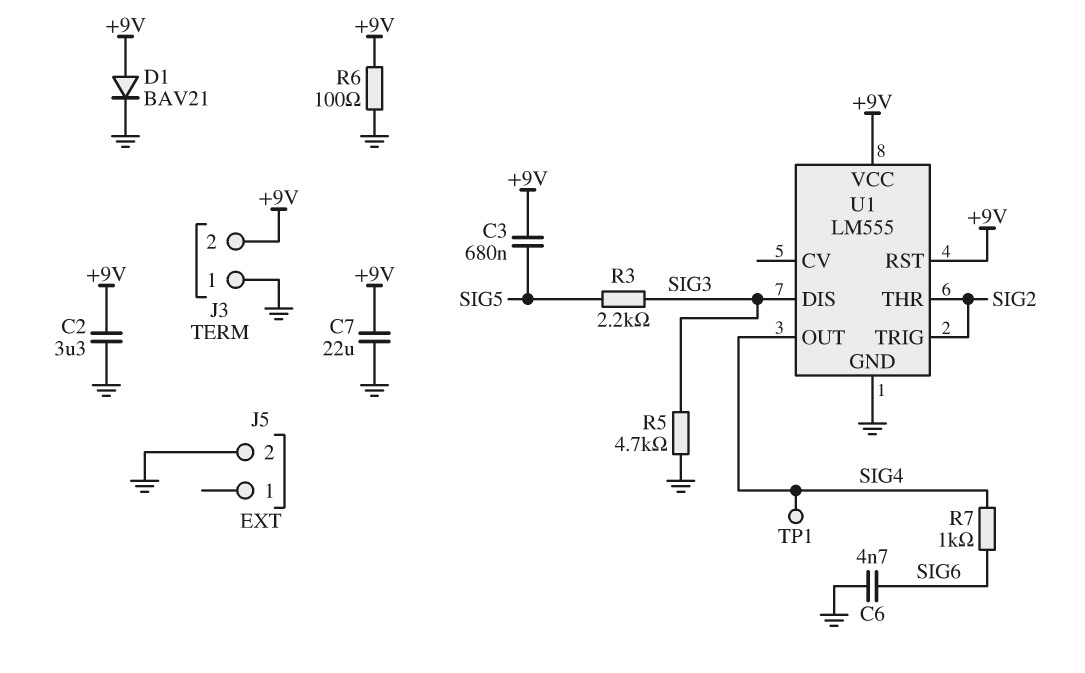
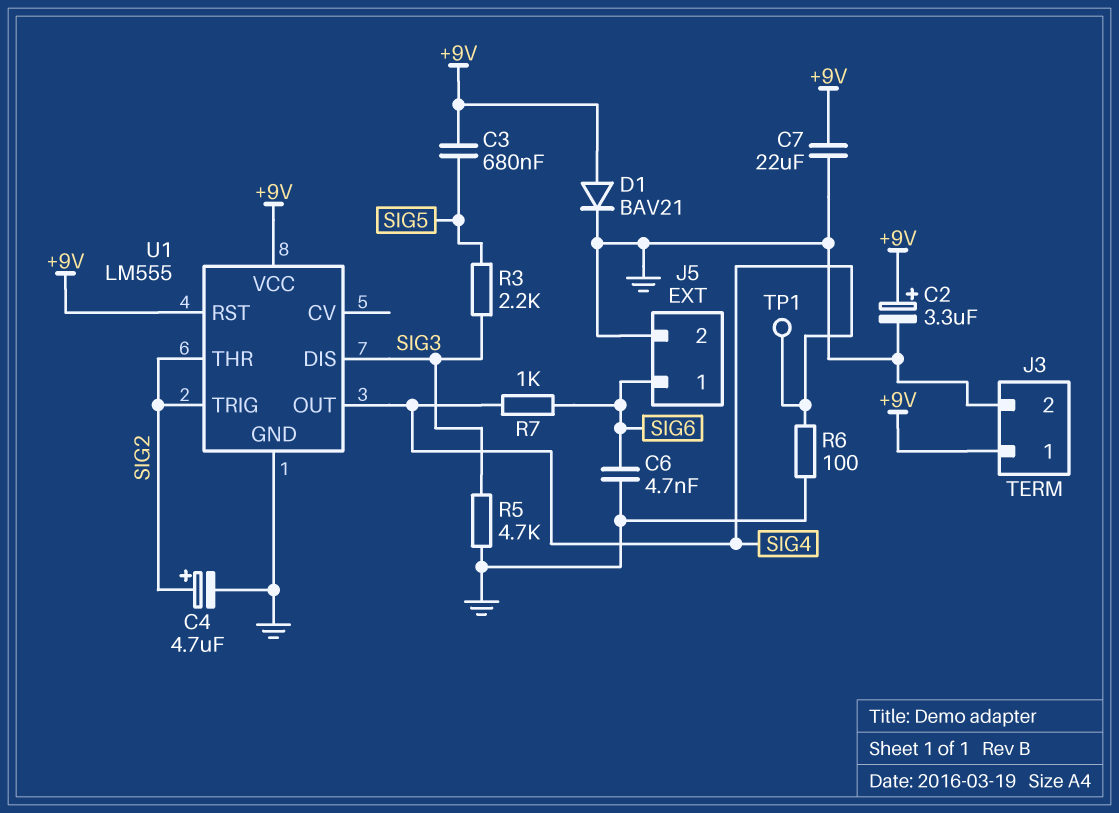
C2: 3.3uF (+9V, GND) -> 3.3uF (plus +9V, minus GND)
C4: none -> 4.7uF (plus SIG2, minus GND)
J3 pin 1: GND -> +9V
J3 pin 2: +9V -> GND
J5 pin 1: none -> SIG6
R6: 100 (+9V, GND) -> 100 (GND, SIG4)

